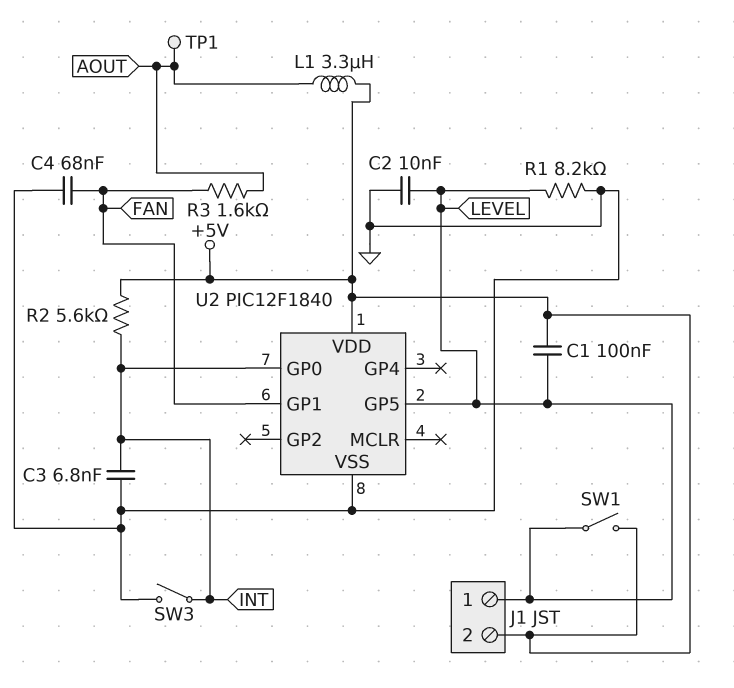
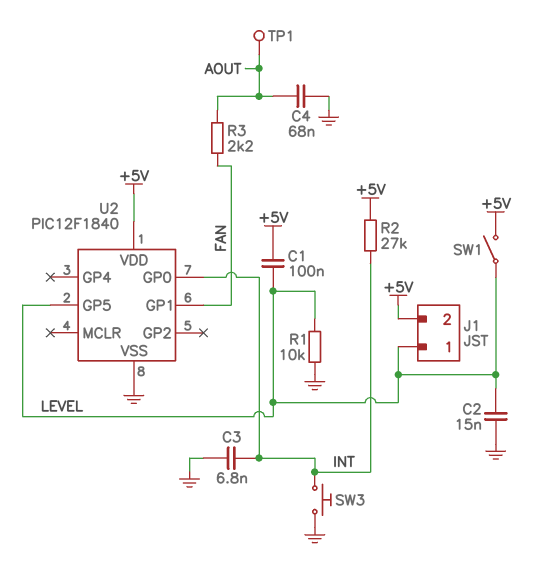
C2: 10nF (GND, LEVEL) -> 15nF (GND, LEVEL)
C4: 68nF (FAN, GND) -> 68nF (AOUT, GND)
L1: 3.3uH (+5V, AOUT) -> none
R1: 8.2k (GND, LEVEL) -> 10k (GND, LEVEL)
R2: 5.6k (+5V, INT) -> 27k (+5V, INT)
R3: 1.6k (AOUT, FAN) -> 2.2k (AOUT, FAN)
SW3: switch (GND, INT) -> button (GND, INT)

